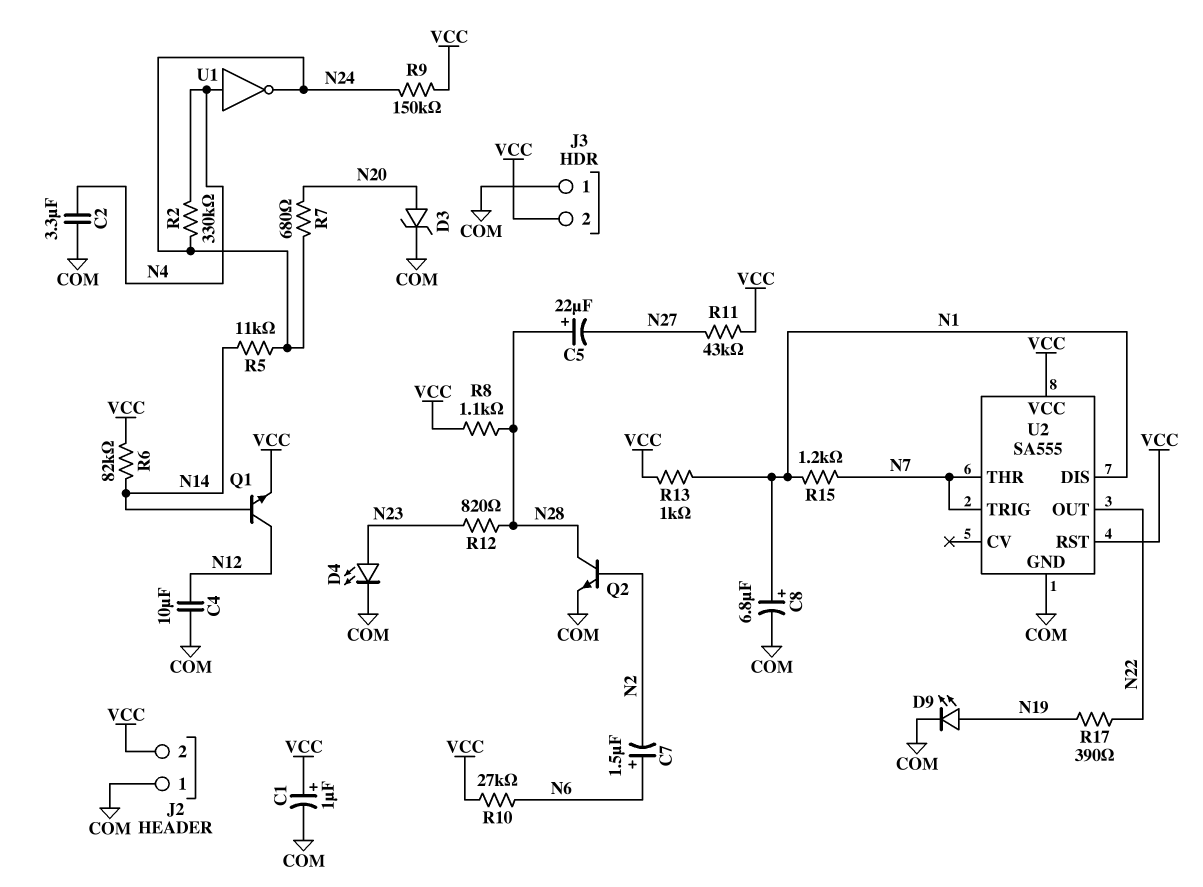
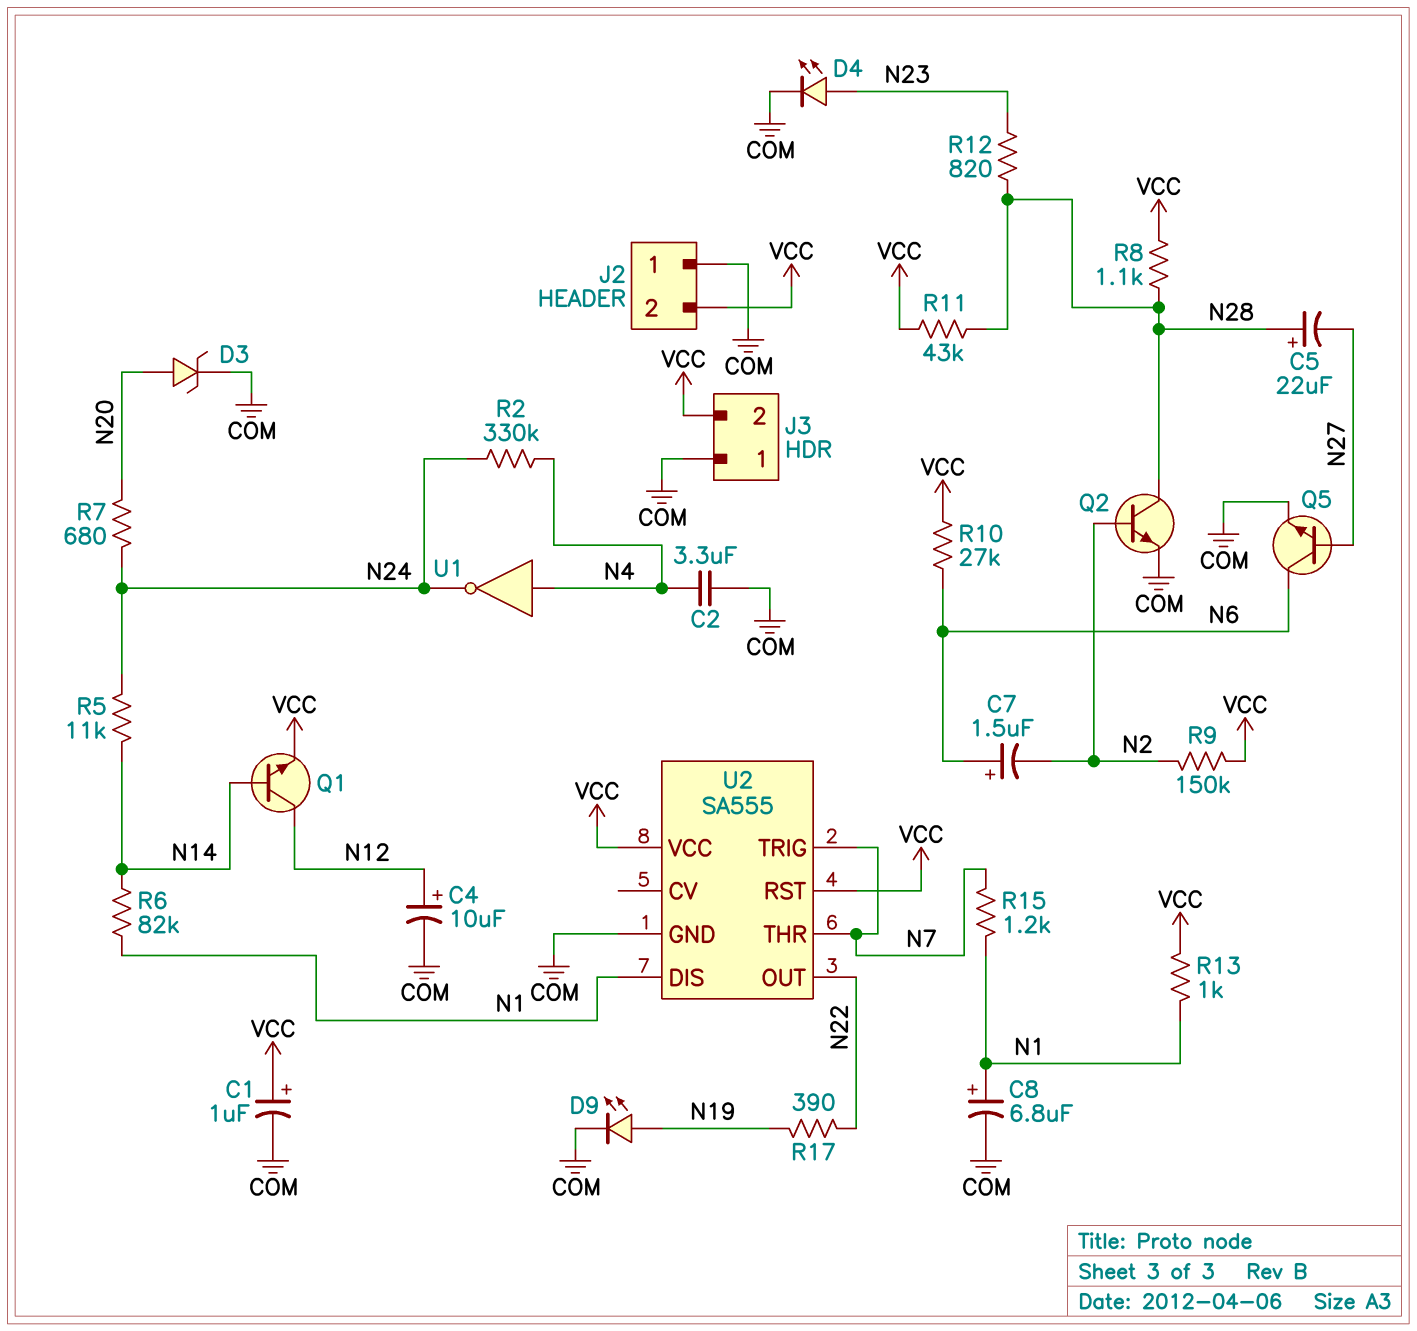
C4: 10uF (COM, N12) -> 10uF (plus N12, minus COM)
Q5: none -> NPN (B N27, C N6, E COM)
R6: 82k (N14, VCC) -> 82k (N1, N14)
R9: 150k (N24, VCC) -> 150k (N2, VCC)
R11: 43k (N27, VCC) -> 43k (N28, VCC)

